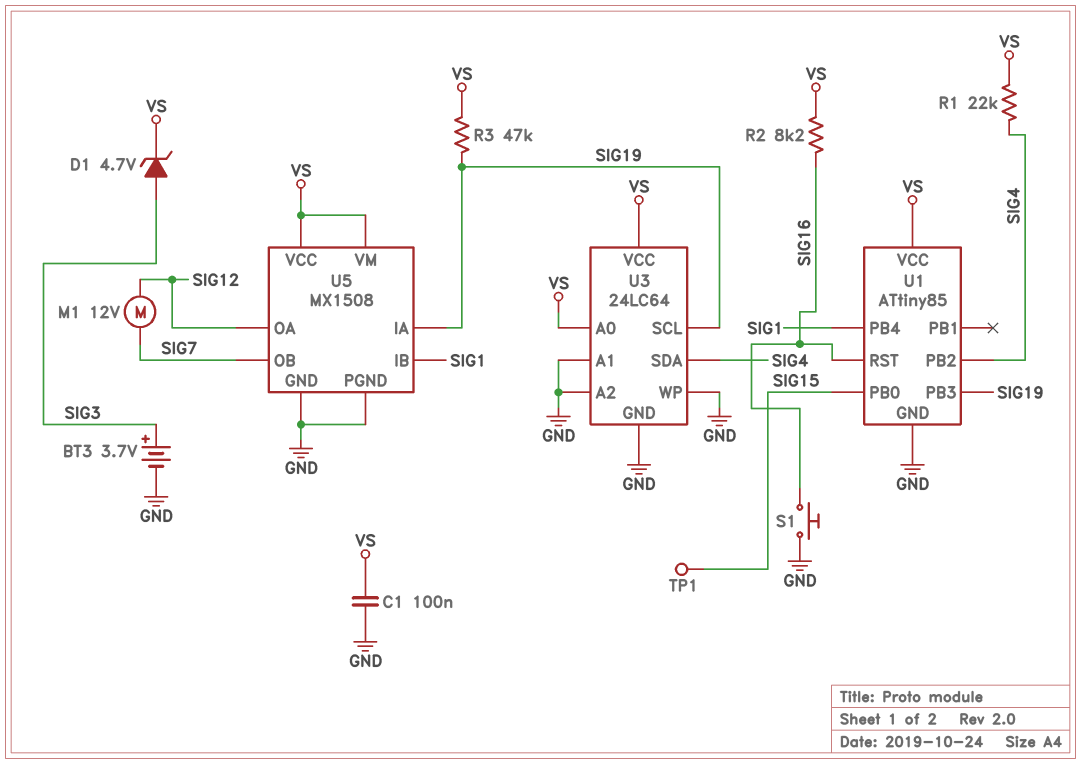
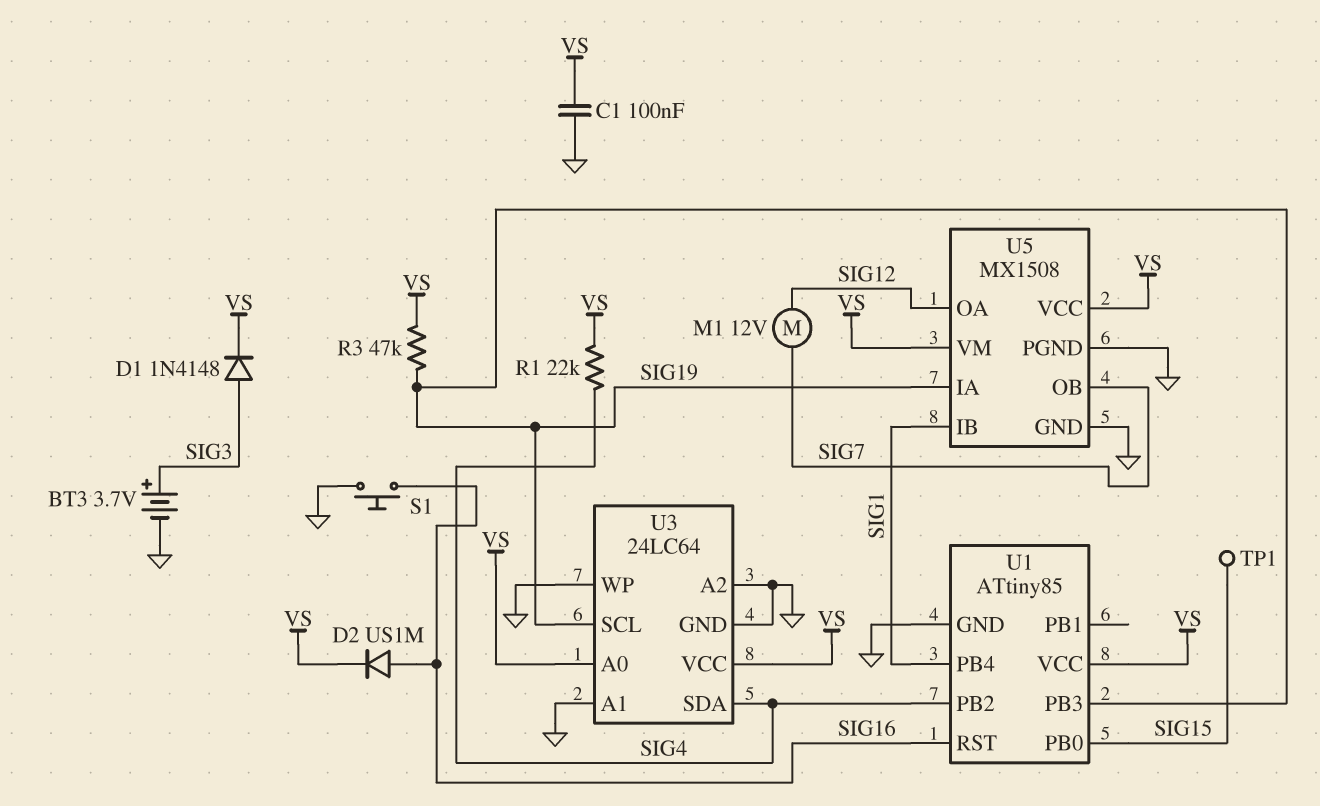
D1: zener 4.7V (A SIG3, K VS) -> diode 1N4148 (A SIG3, K VS)
D2: none -> diode US1M (A SIG16, K VS)
R2: 8.2k (SIG16, VS) -> none

